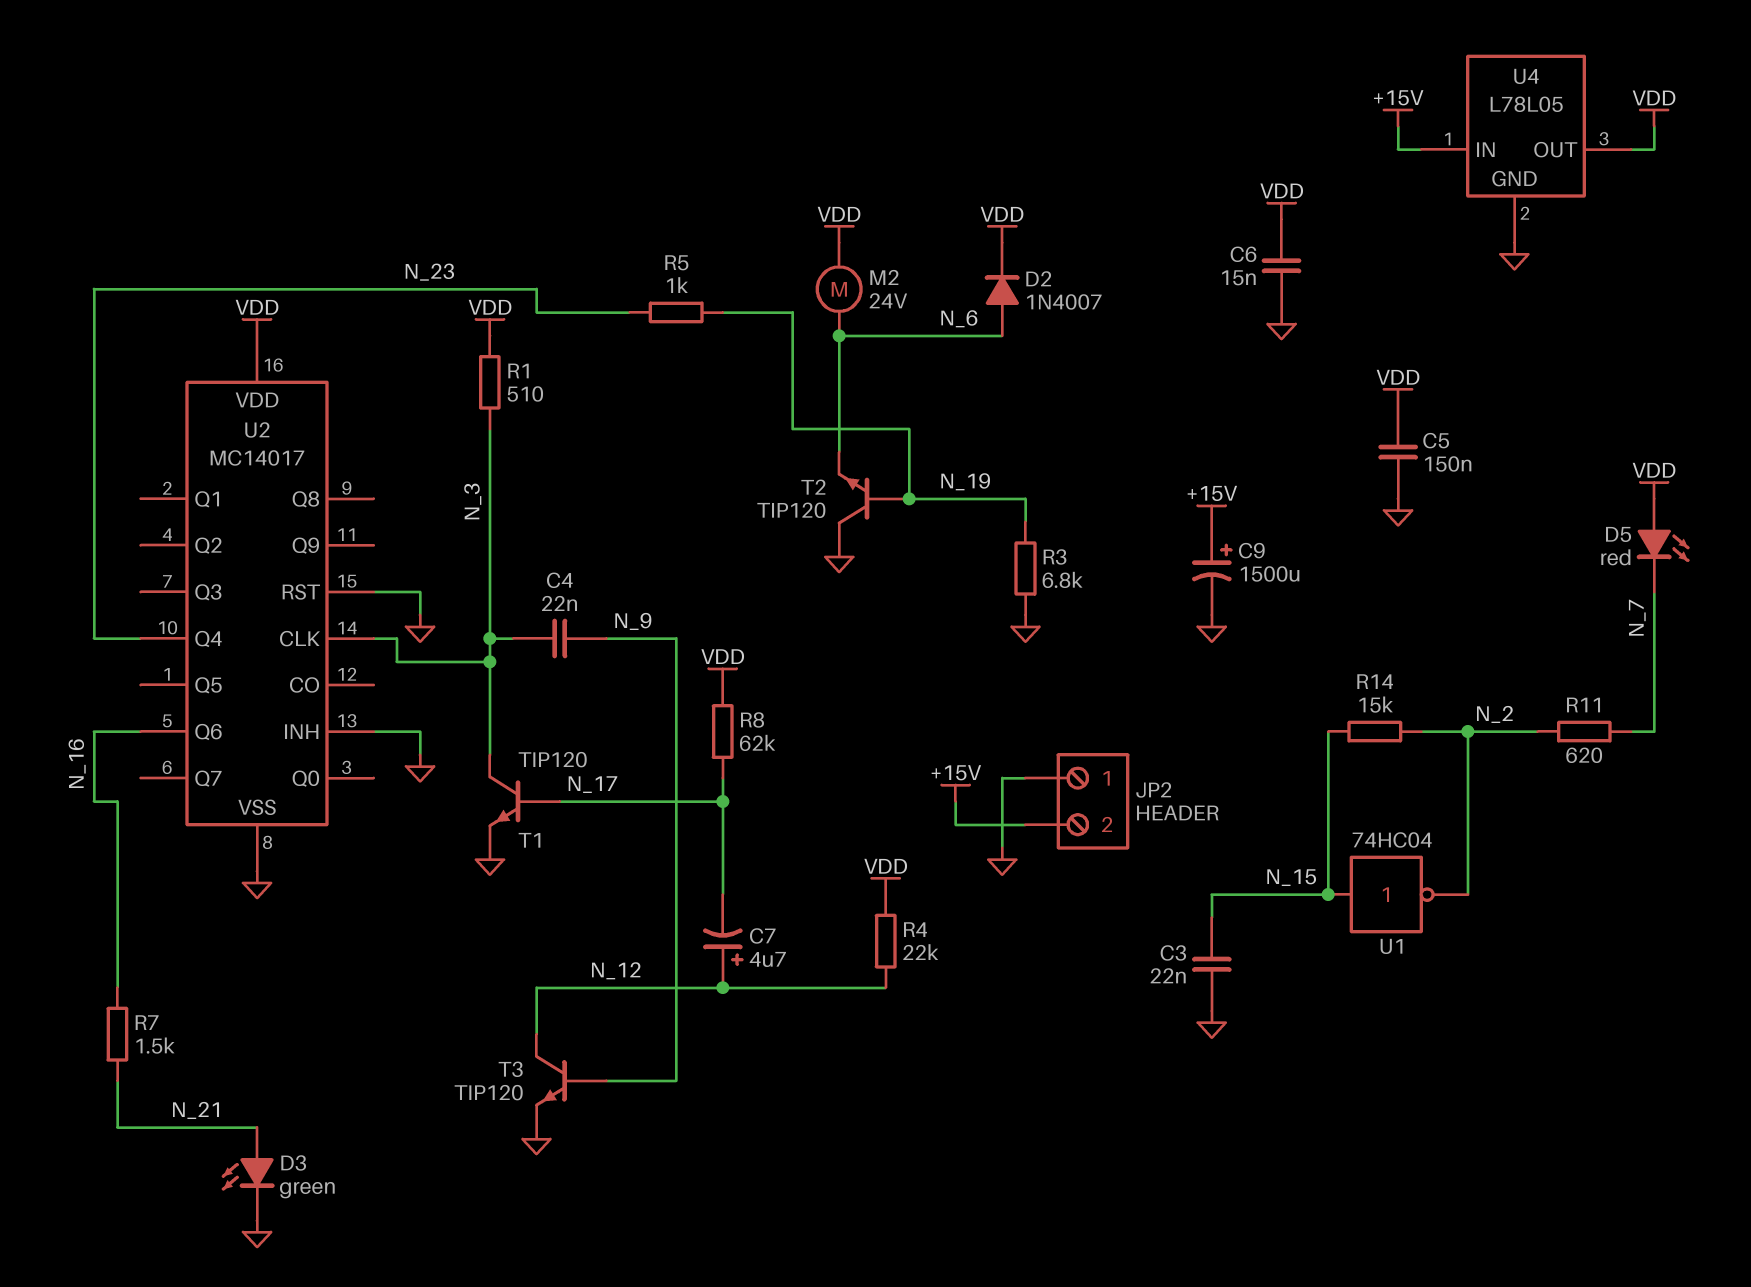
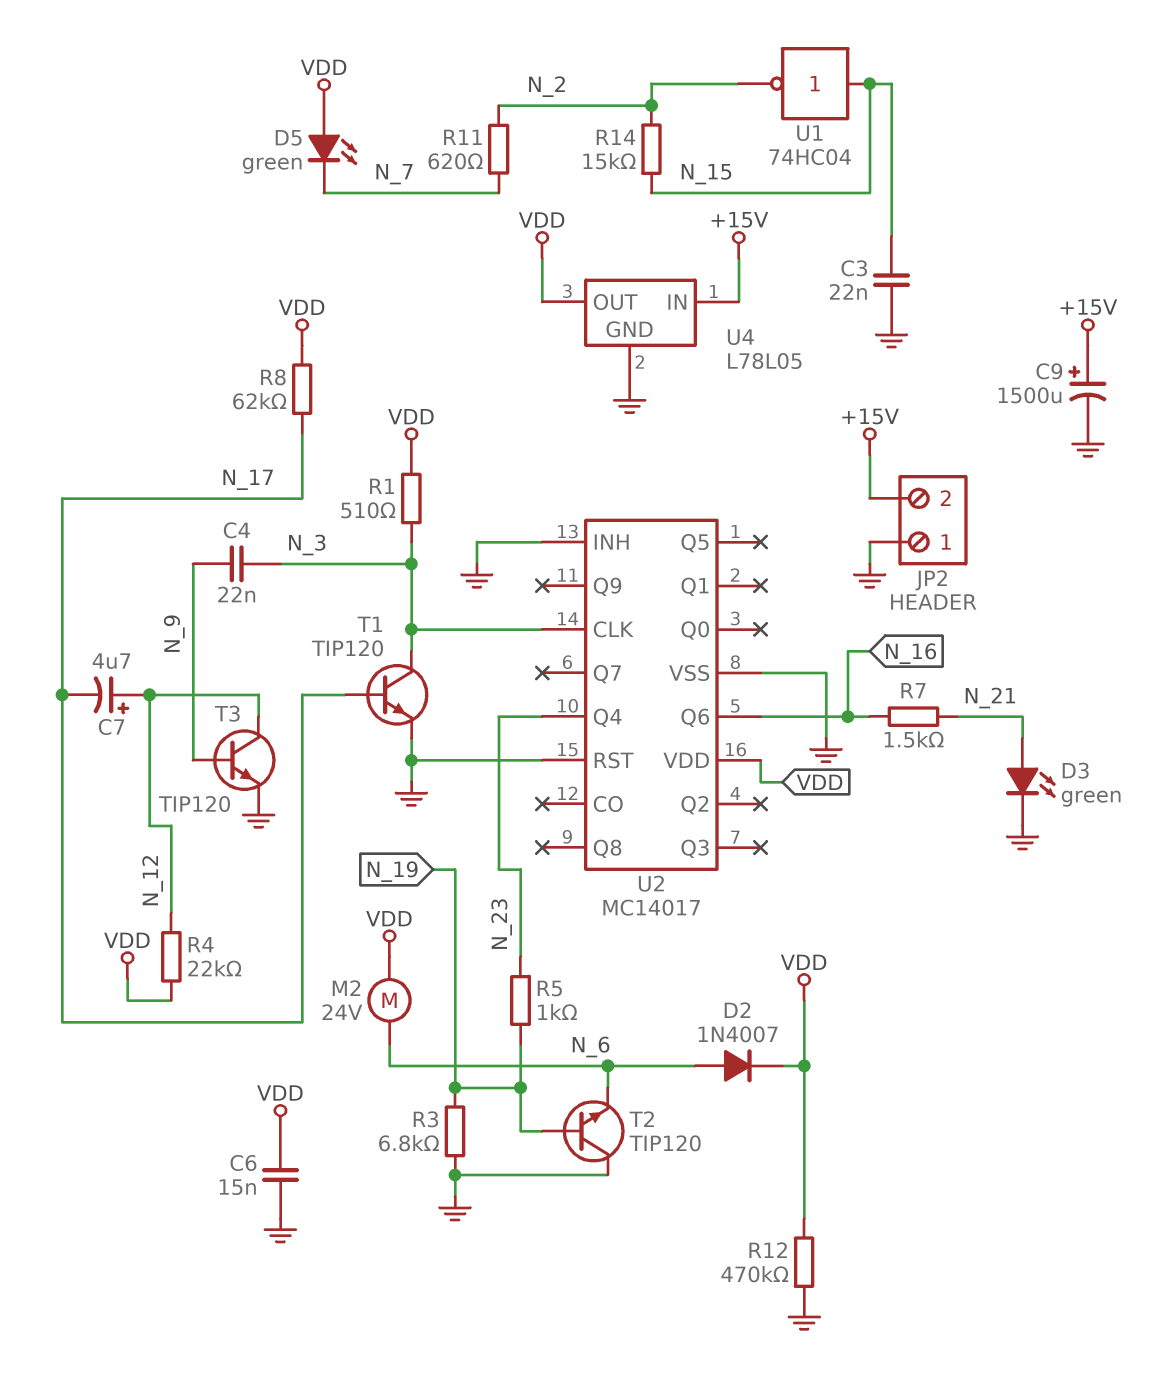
C5: 150nF (GND, VDD) -> none
D5: LED red (A VDD, K N_7) -> LED green (A VDD, K N_7)
R12: none -> 470k (GND, VDD)

